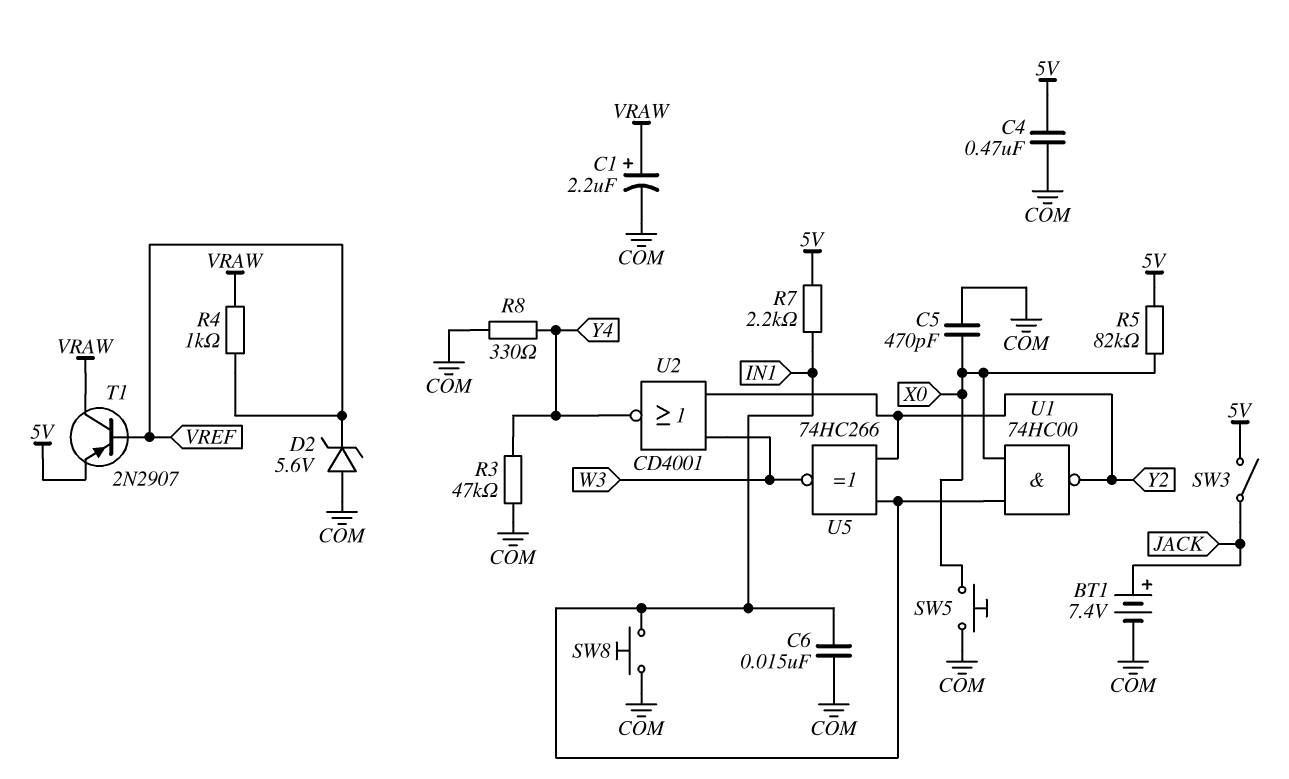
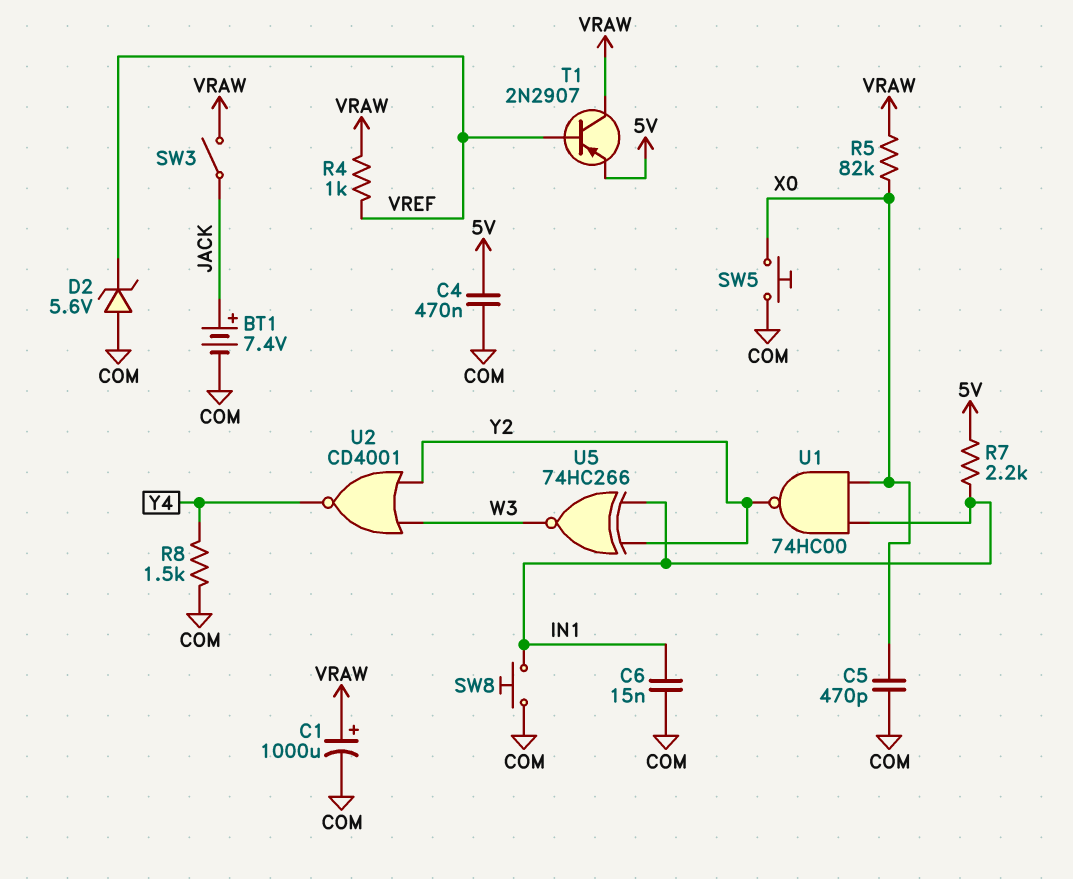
C1: 2.2uF (plus VRAW, minus COM) -> 1000uF (plus VRAW, minus COM)
R3: 47k (COM, Y4) -> none
R5: 82k (5V, X0) -> 82k (VRAW, X0)
R8: 330 (COM, Y4) -> 1.5k (COM, Y4)
SW3: switch (5V, JACK) -> switch (JACK, VRAW)

